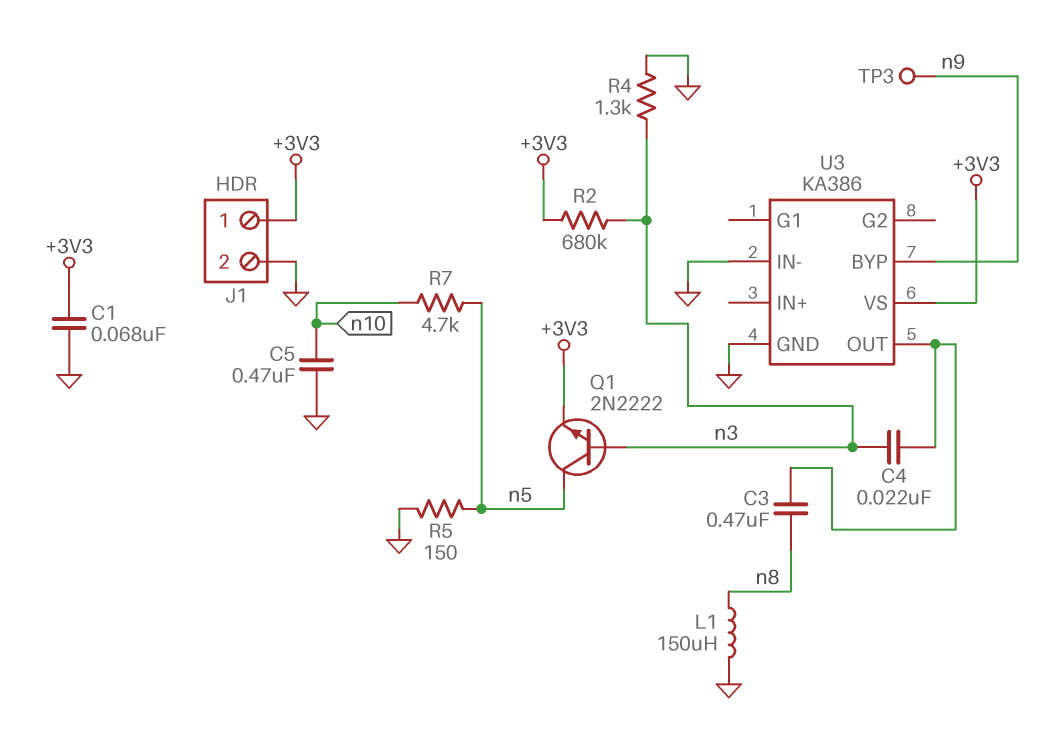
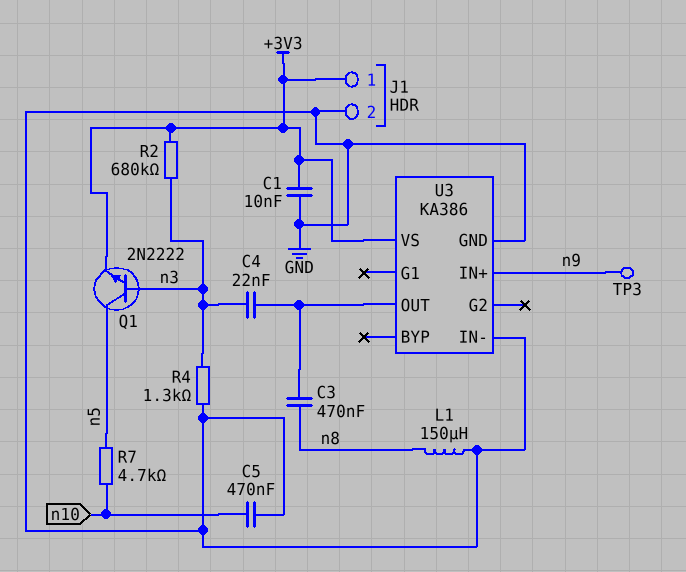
C1: 68nF (+3V3, GND) -> 10nF (+3V3, GND)
R5: 150 (GND, n5) -> none
U3 pin BYP: n9 -> none
U3 pin IN+: none -> n9

